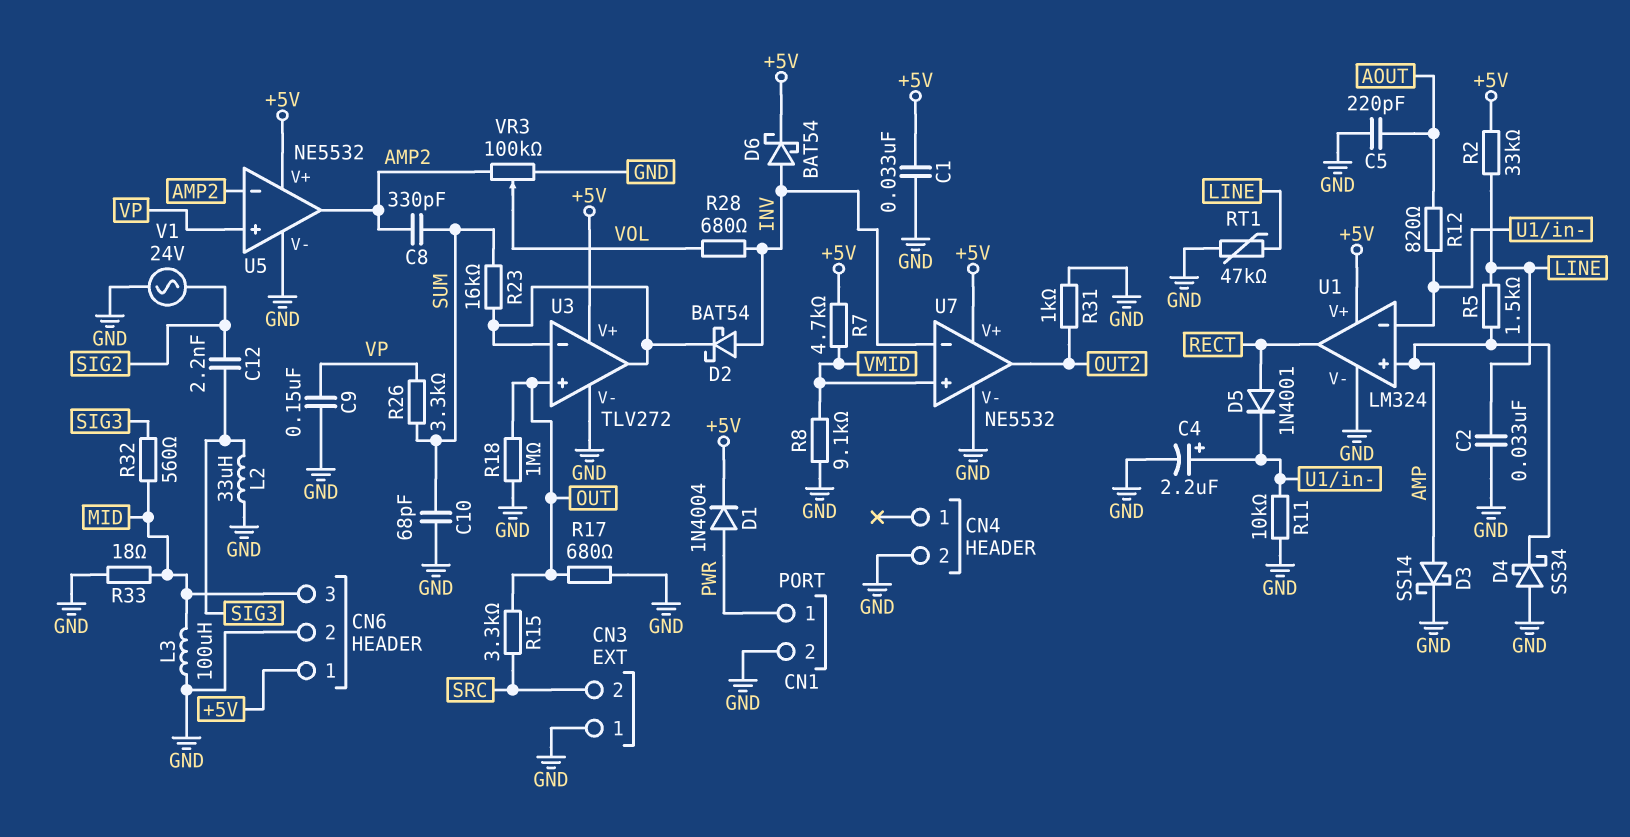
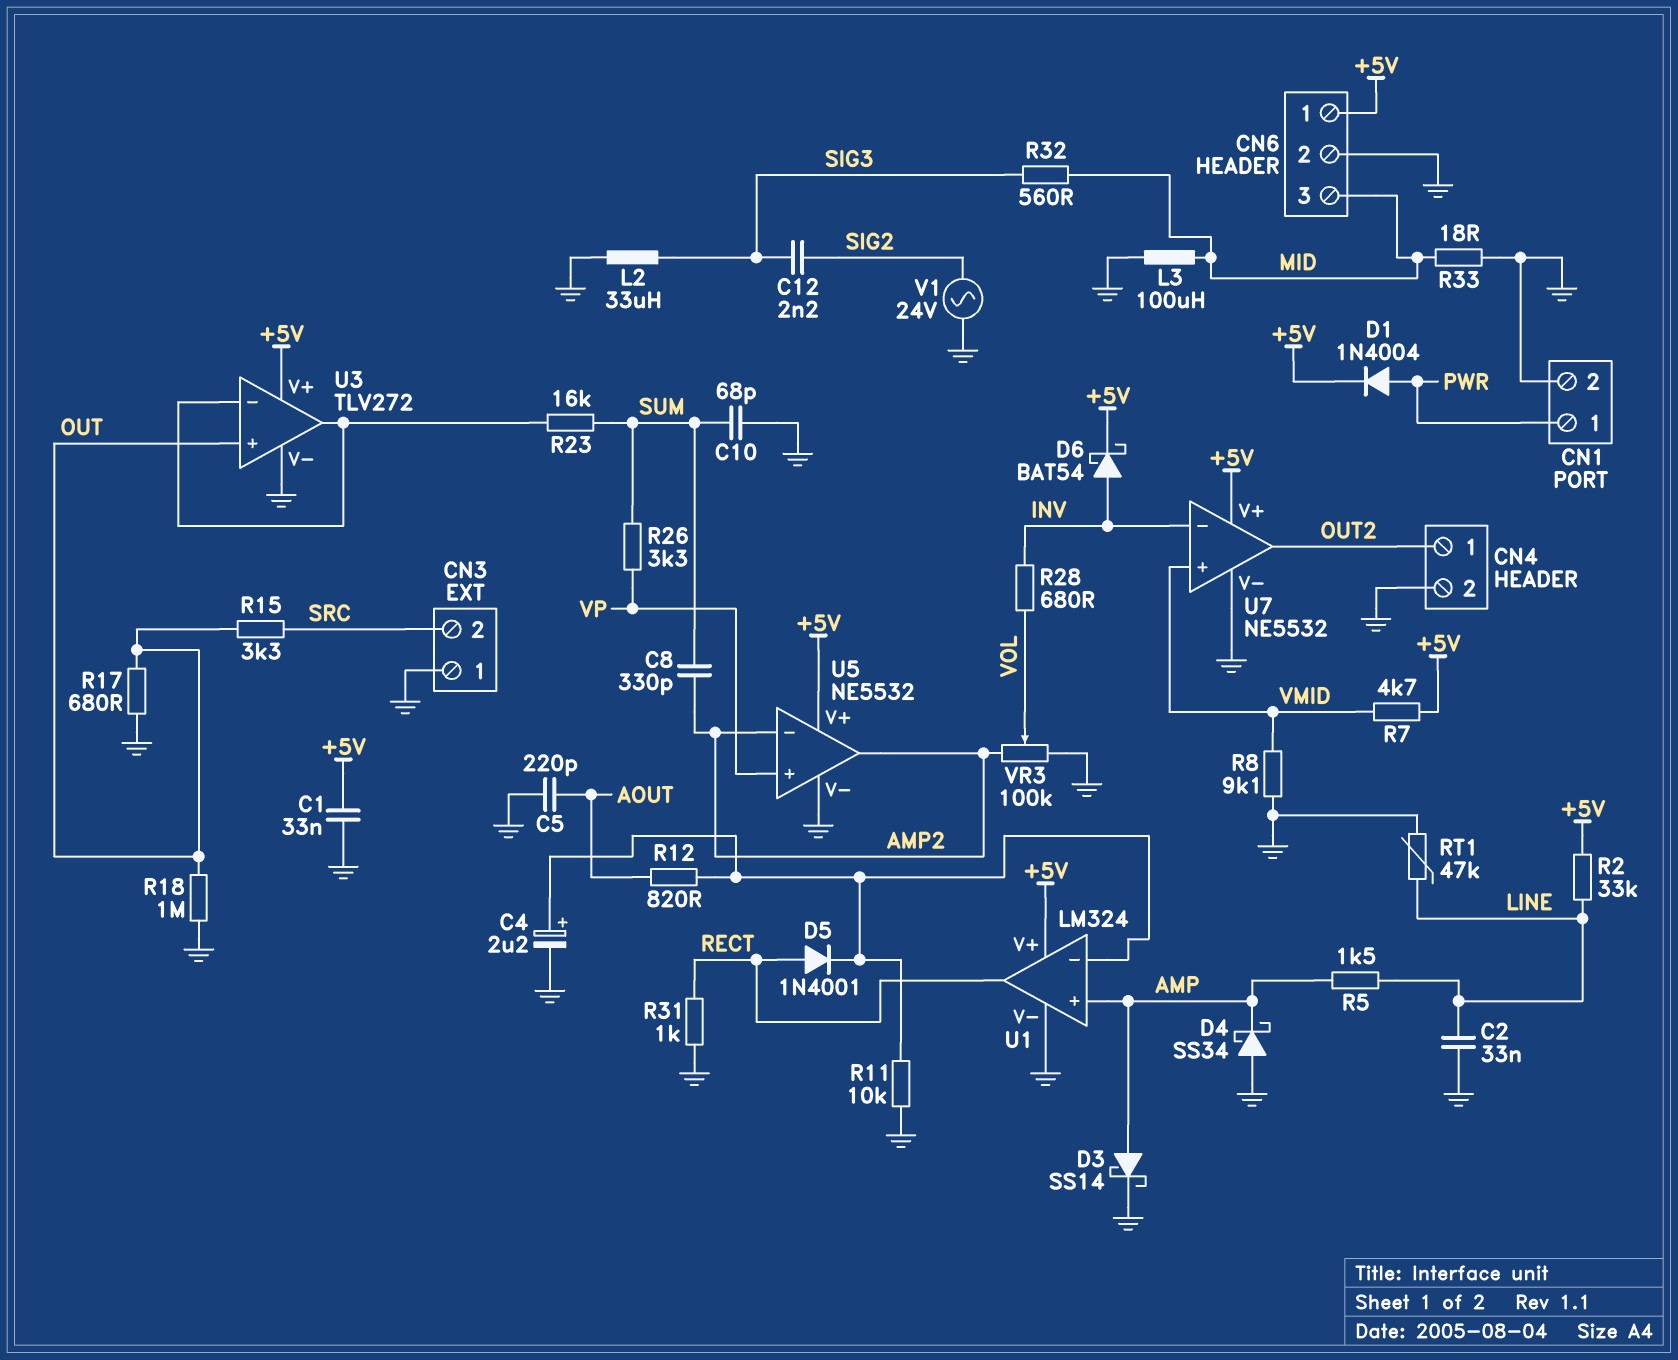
C9: 150nF (GND, VP) -> none
CN4 pin 1: none -> OUT2
D2: schottky BAT54 (A INV, K U3/in-) -> none
R31: 1k (GND, OUT2) -> 1k (GND, RECT)

